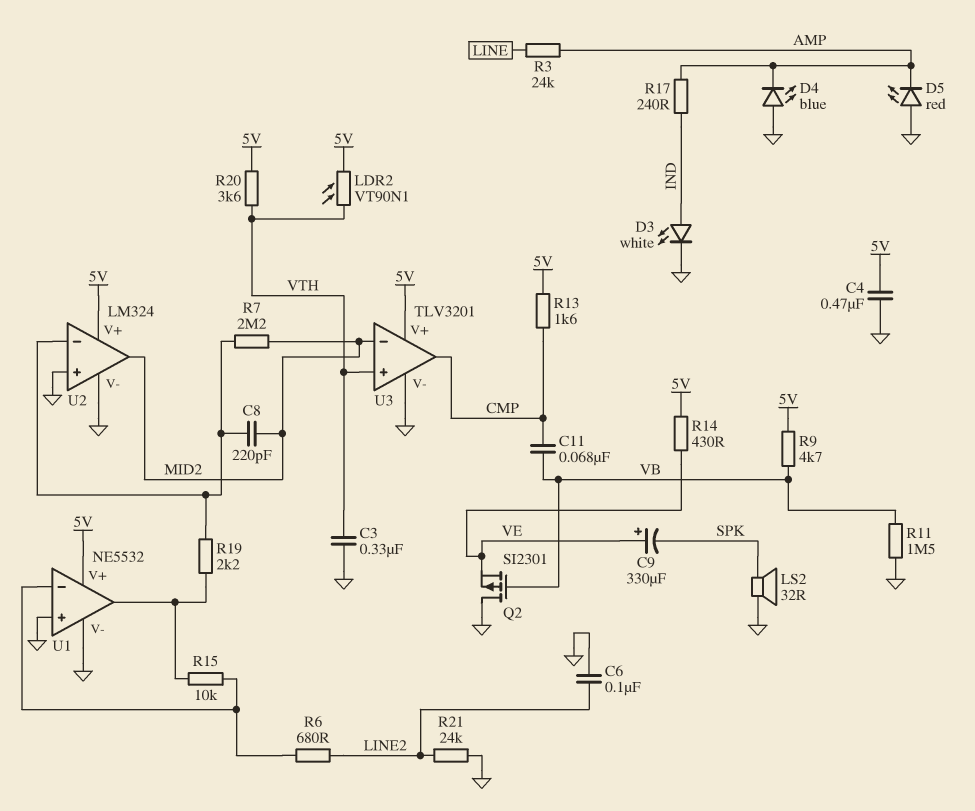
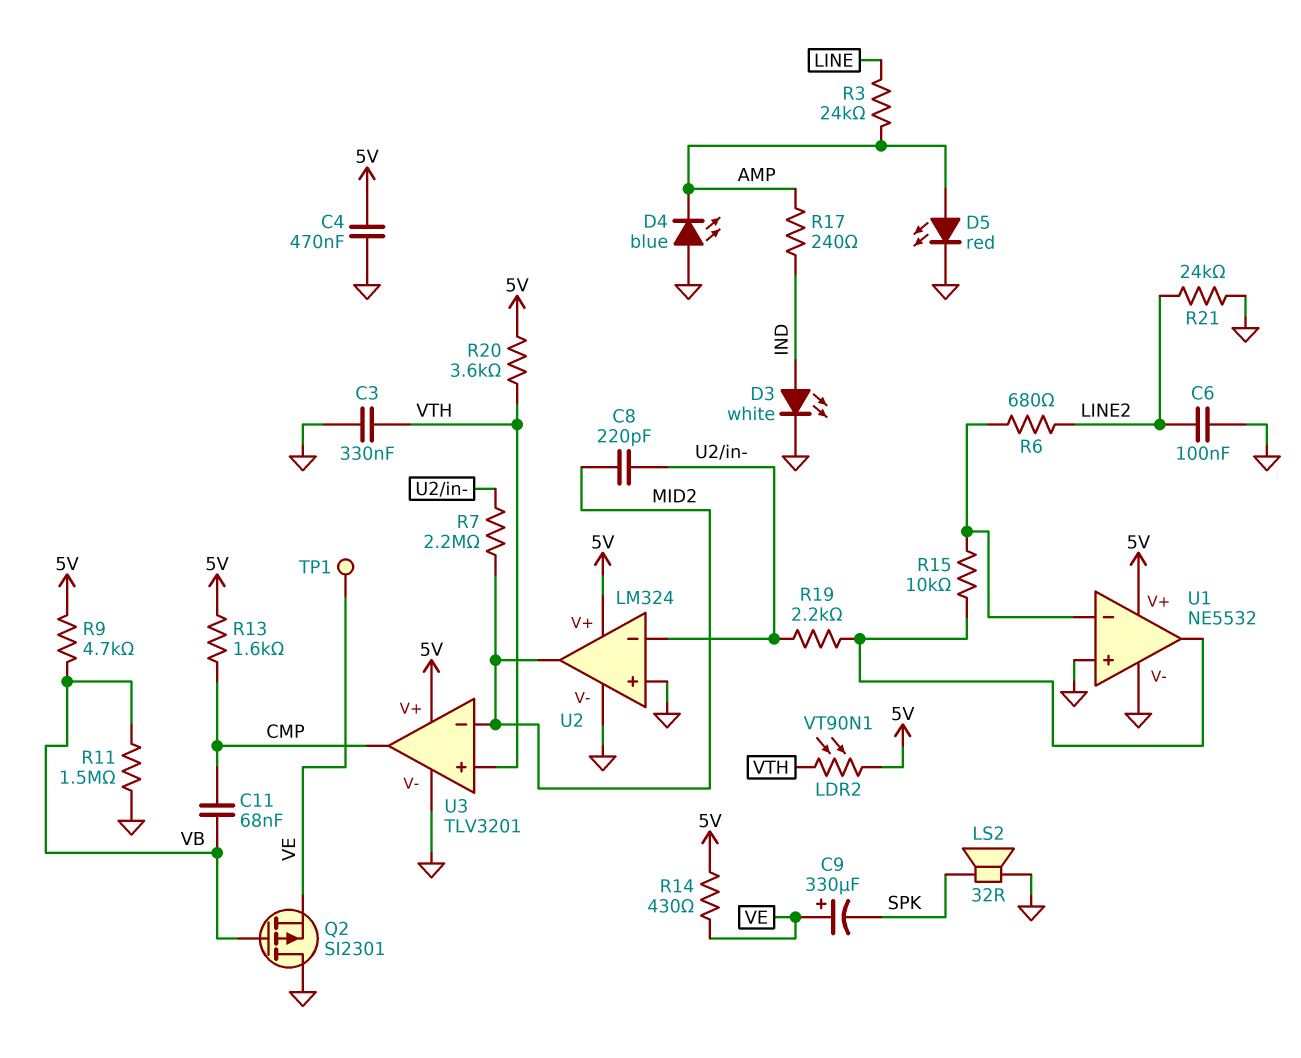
D5: LED red (A GND, K AMP) -> LED red (A AMP, K GND)
TP1: none -> test point (VE)

